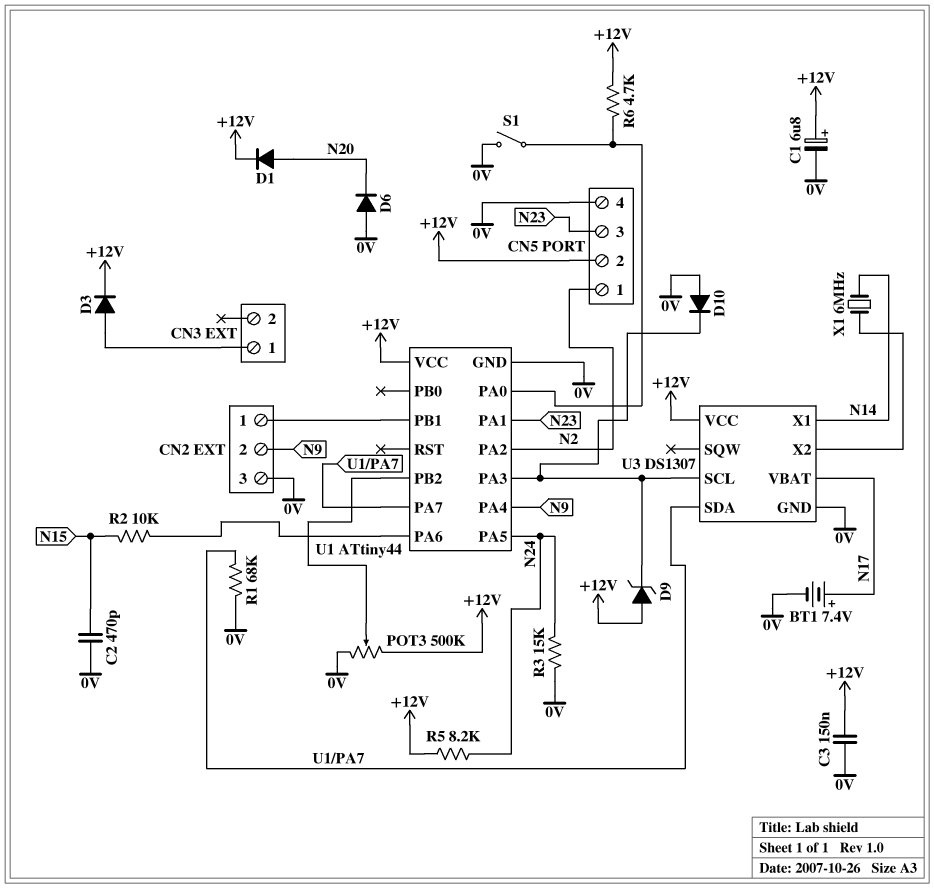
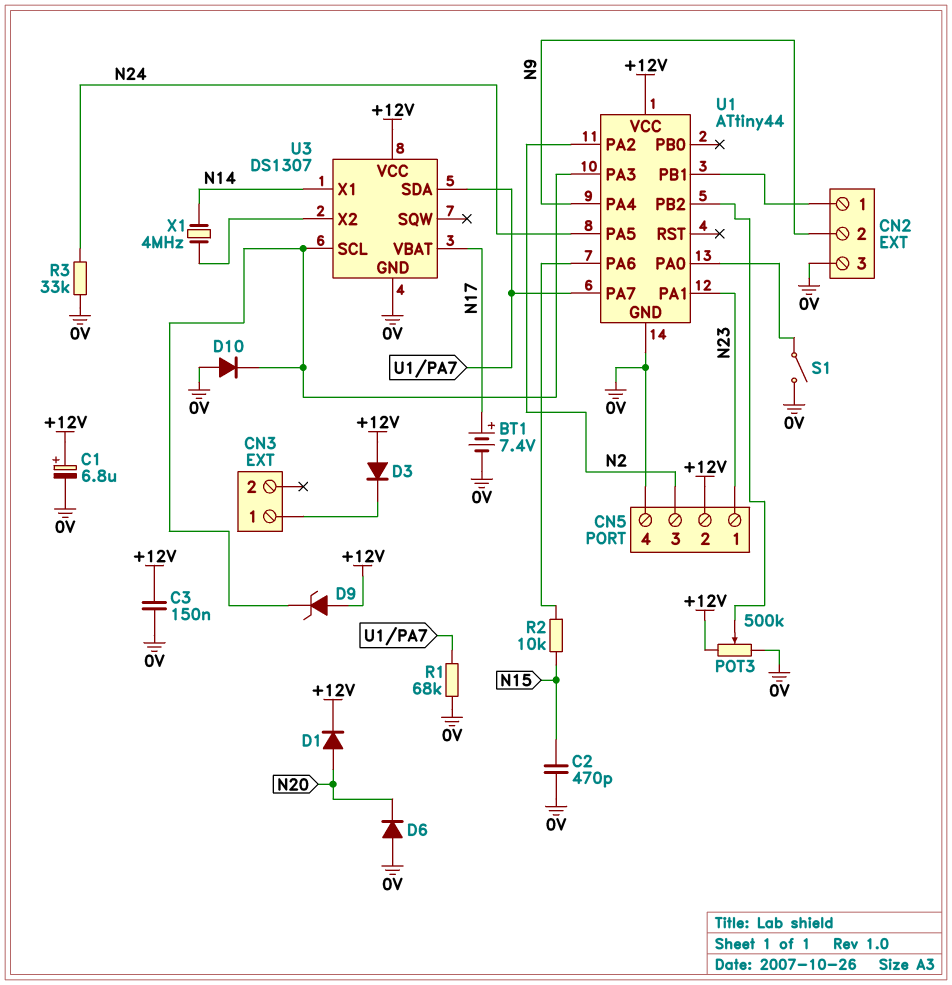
CN5 pin 1: N2 -> N23
CN5 pin 3: N23 -> N2
D3: diode (A CN3/1, K +12V) -> diode (A +12V, K CN3/1)
R3: 15k (0V, N24) -> 33k (0V, N24)
R5: 8.2k (+12V, N24) -> none
R6: 4.7k (+12V, U1/PA0) -> none
X1: 6MHz (N14, U3/X2) -> 4MHz (N14, U3/X2)

